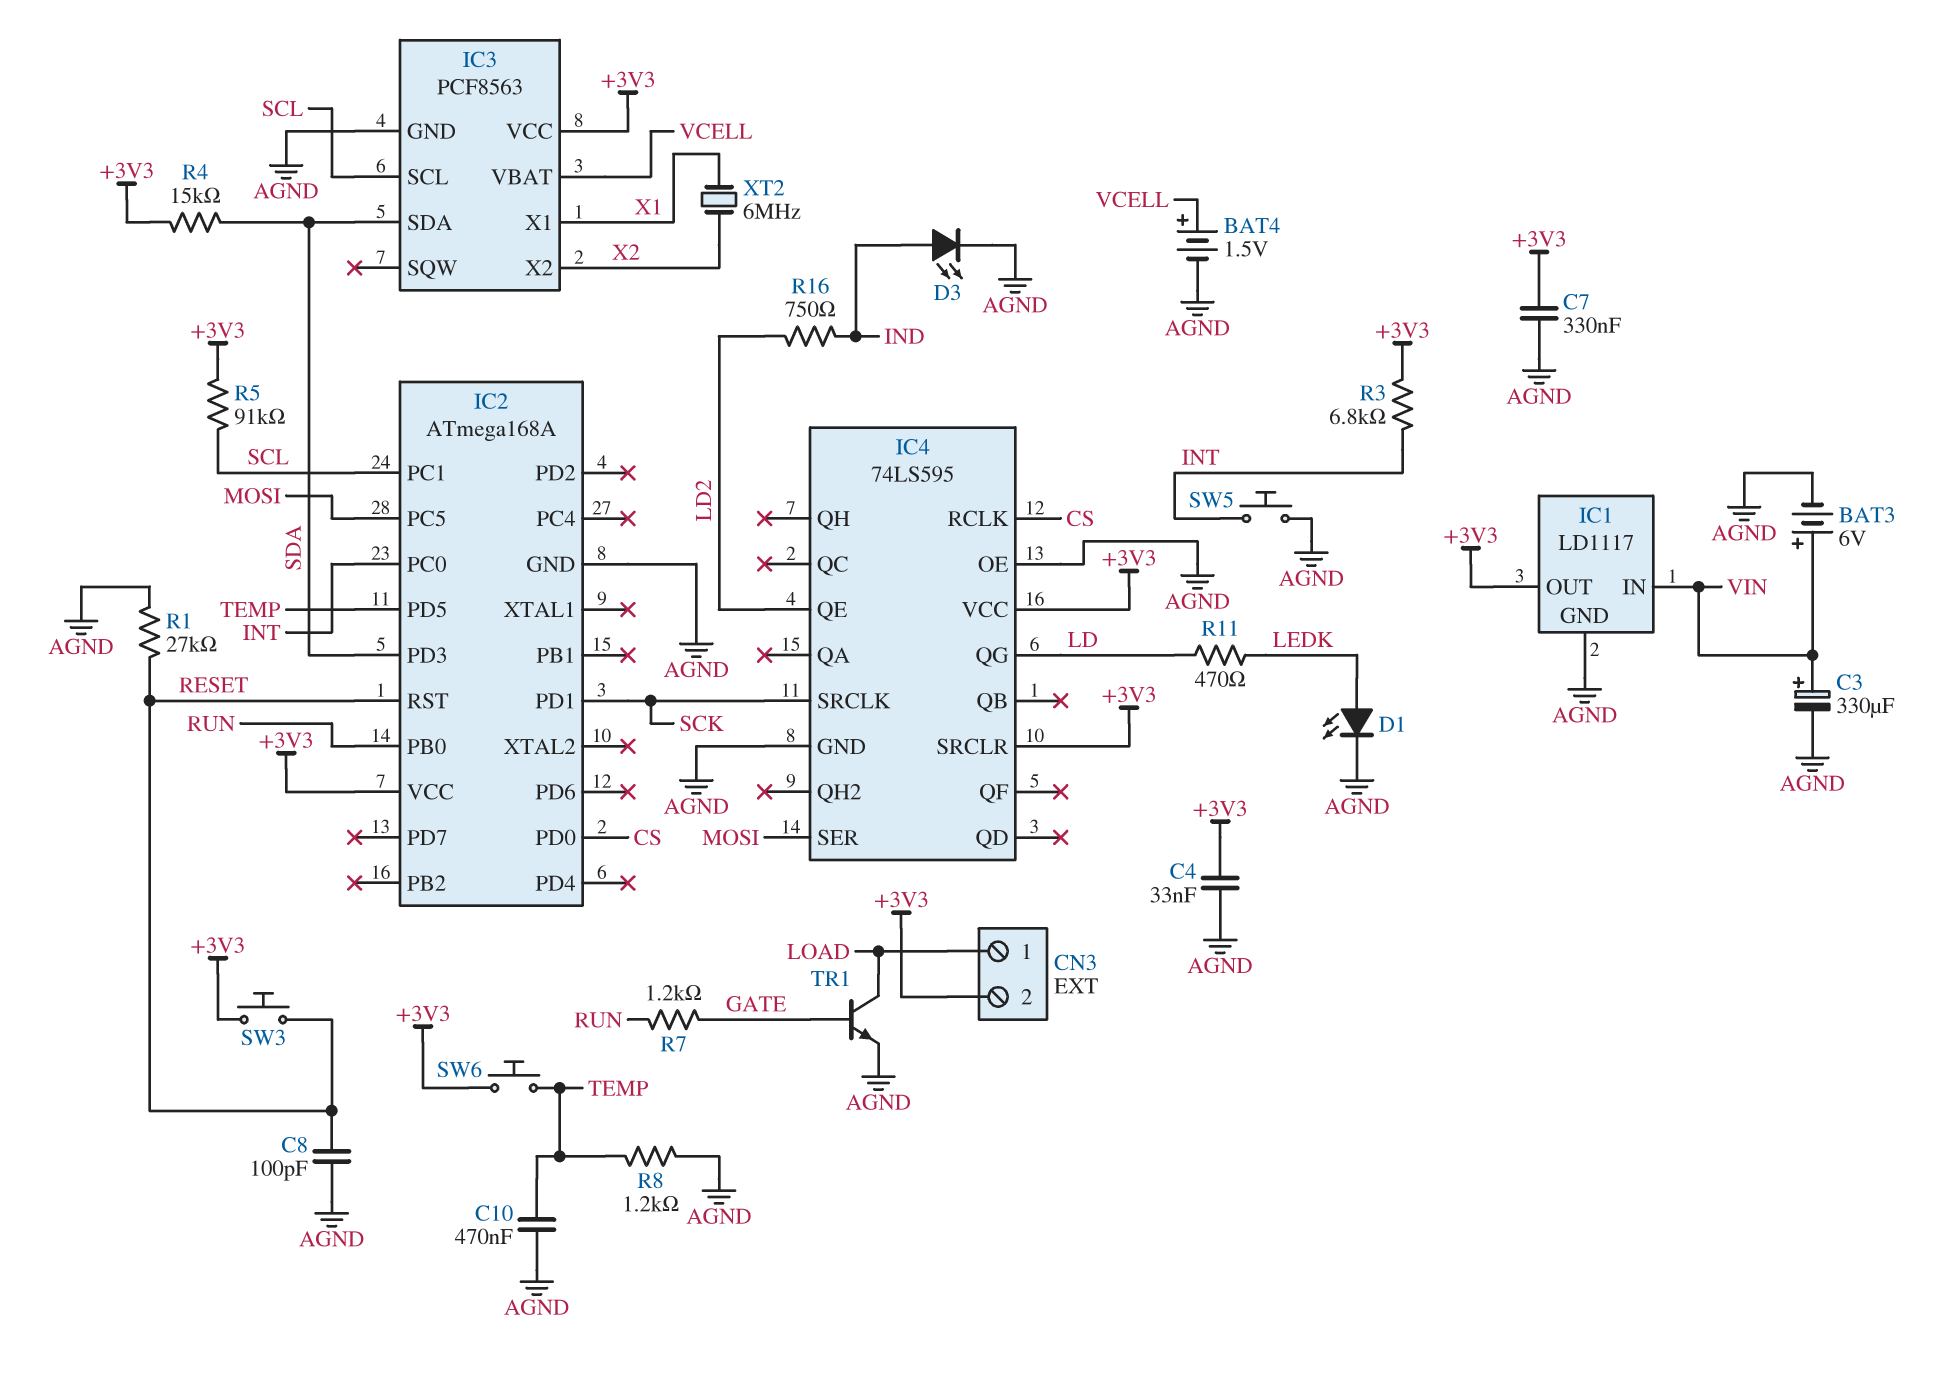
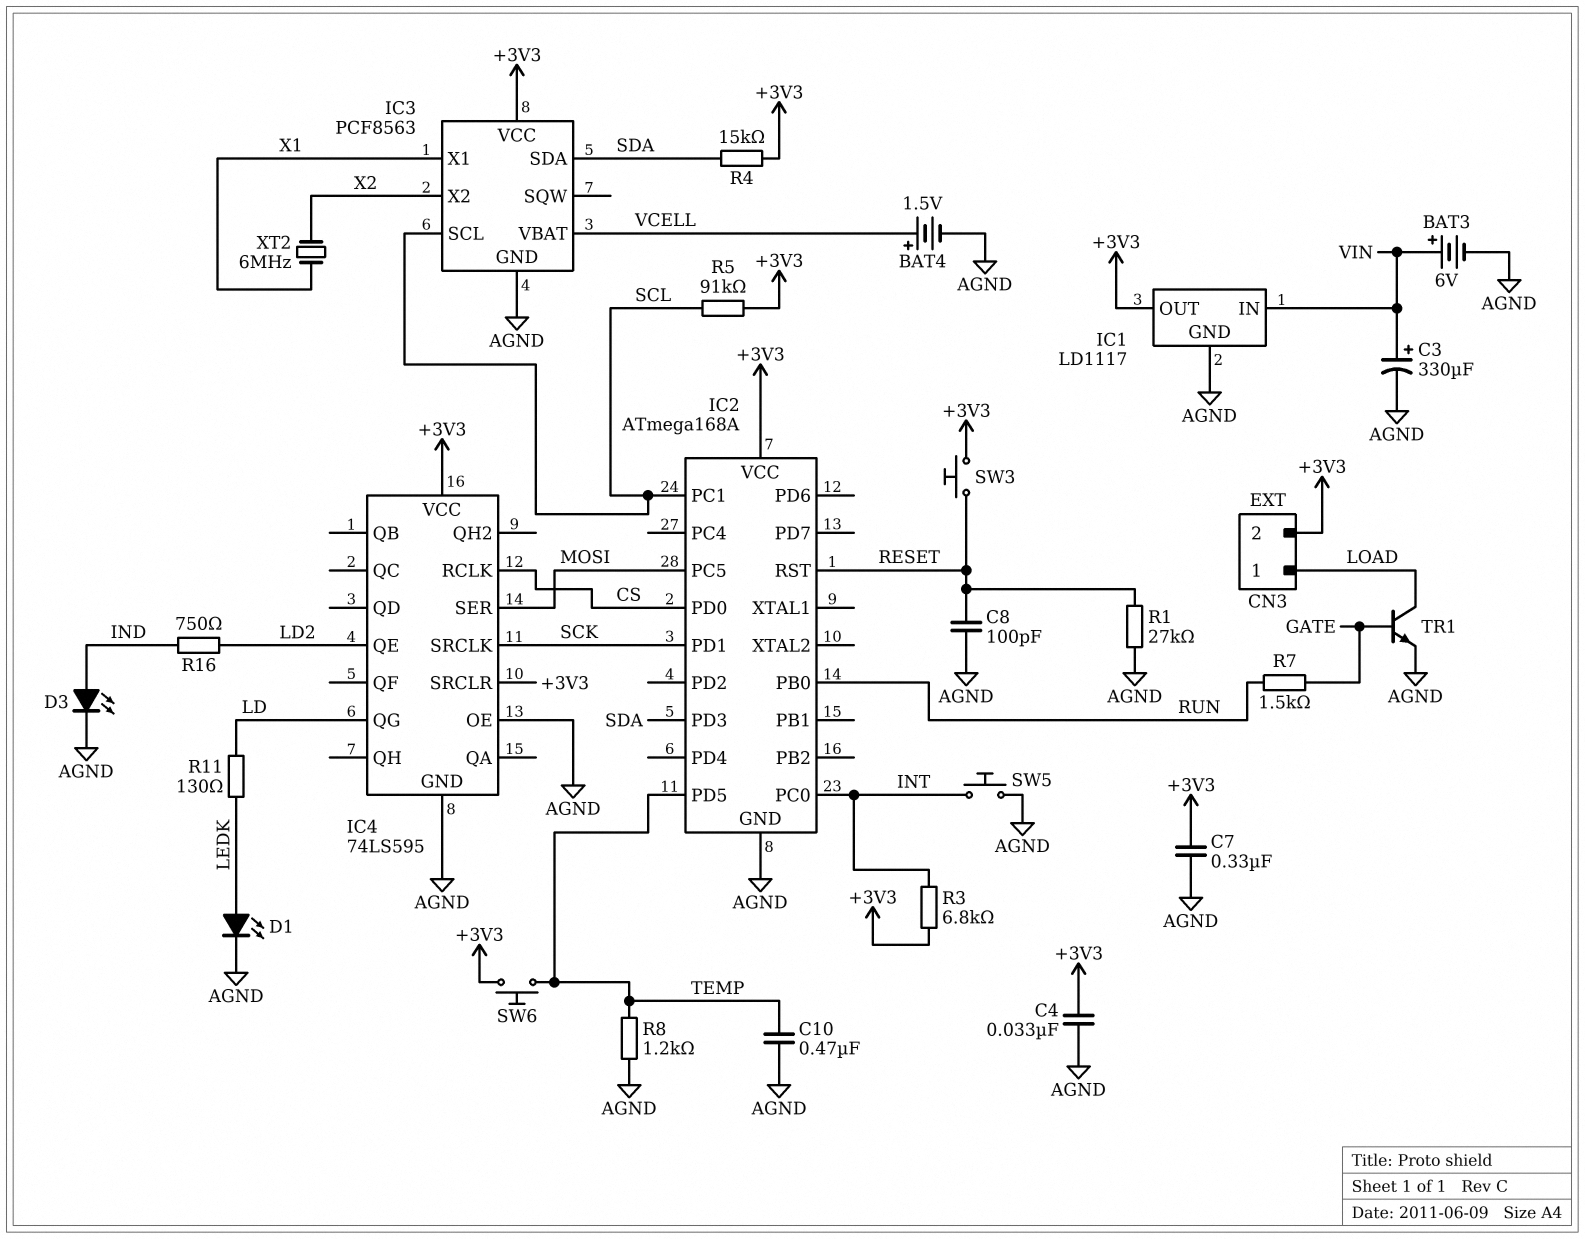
R7: 1.2k (GATE, RUN) -> 1.5k (GATE, RUN)
R11: 470 (LD, LEDK) -> 130 (LD, LEDK)

